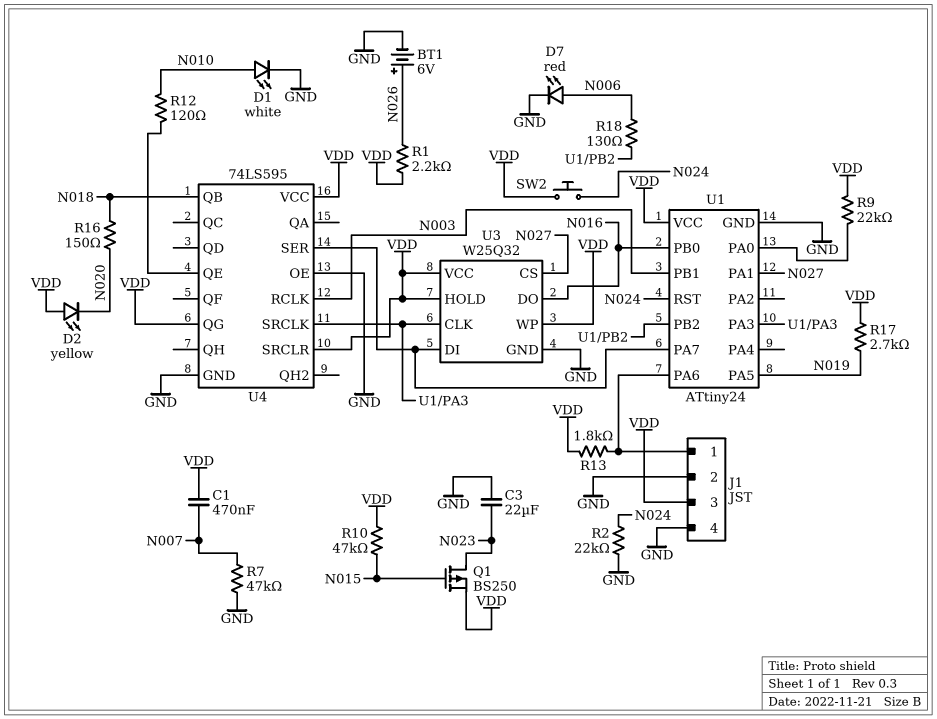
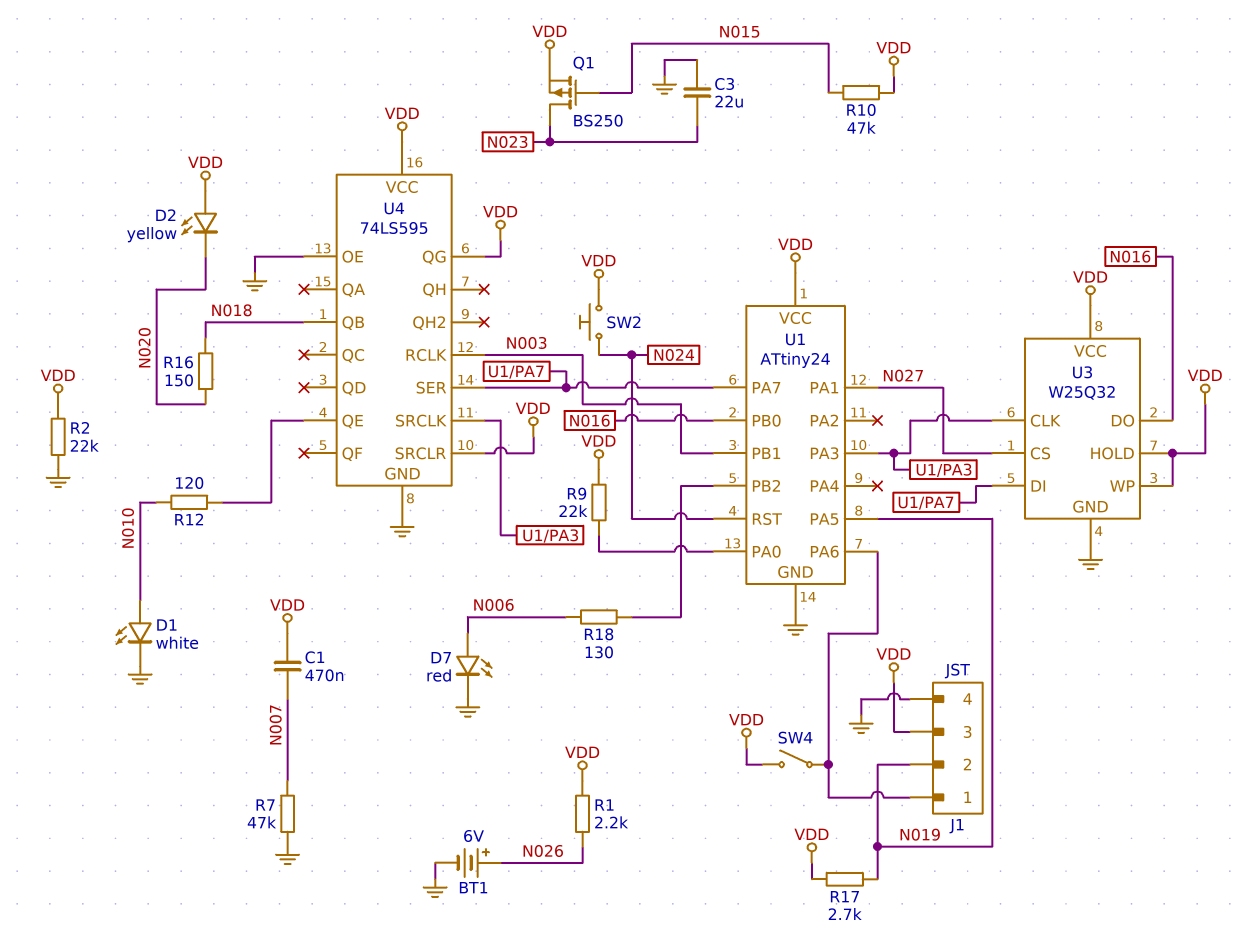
J1 pin 2: GND -> N019
R2: 22k (GND, N024) -> 22k (GND, VDD)
R13: 1.8k (J1/1, VDD) -> none
SW4: none -> switch (J1/1, VDD)

